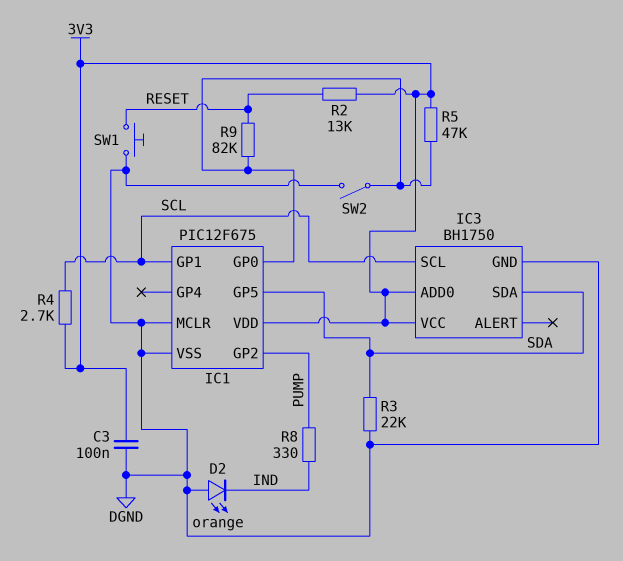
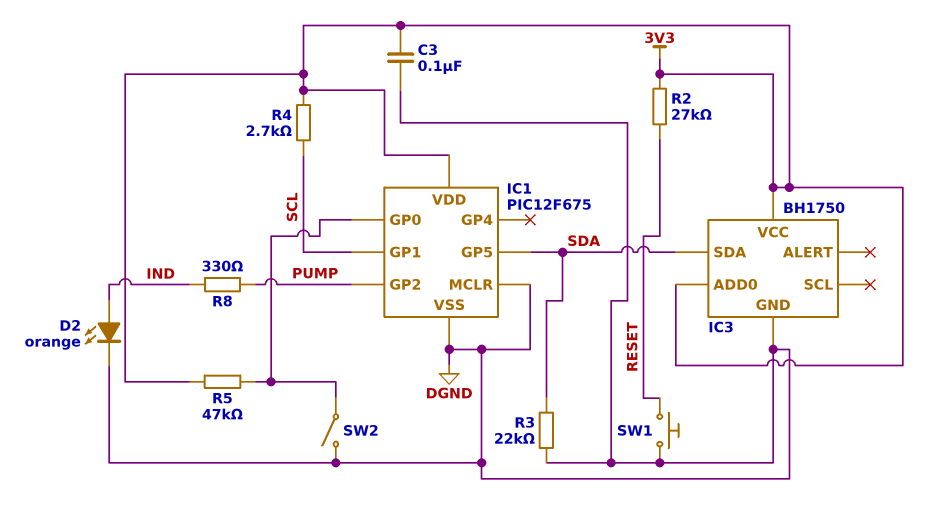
D2: LED orange (A DGND, K IND) -> LED orange (A IND, K DGND)
IC3 pin SCL: SCL -> none
R2: 13k (3V3, RESET) -> 27k (3V3, RESET)
R9: 82k (IC1/GP0, RESET) -> none

